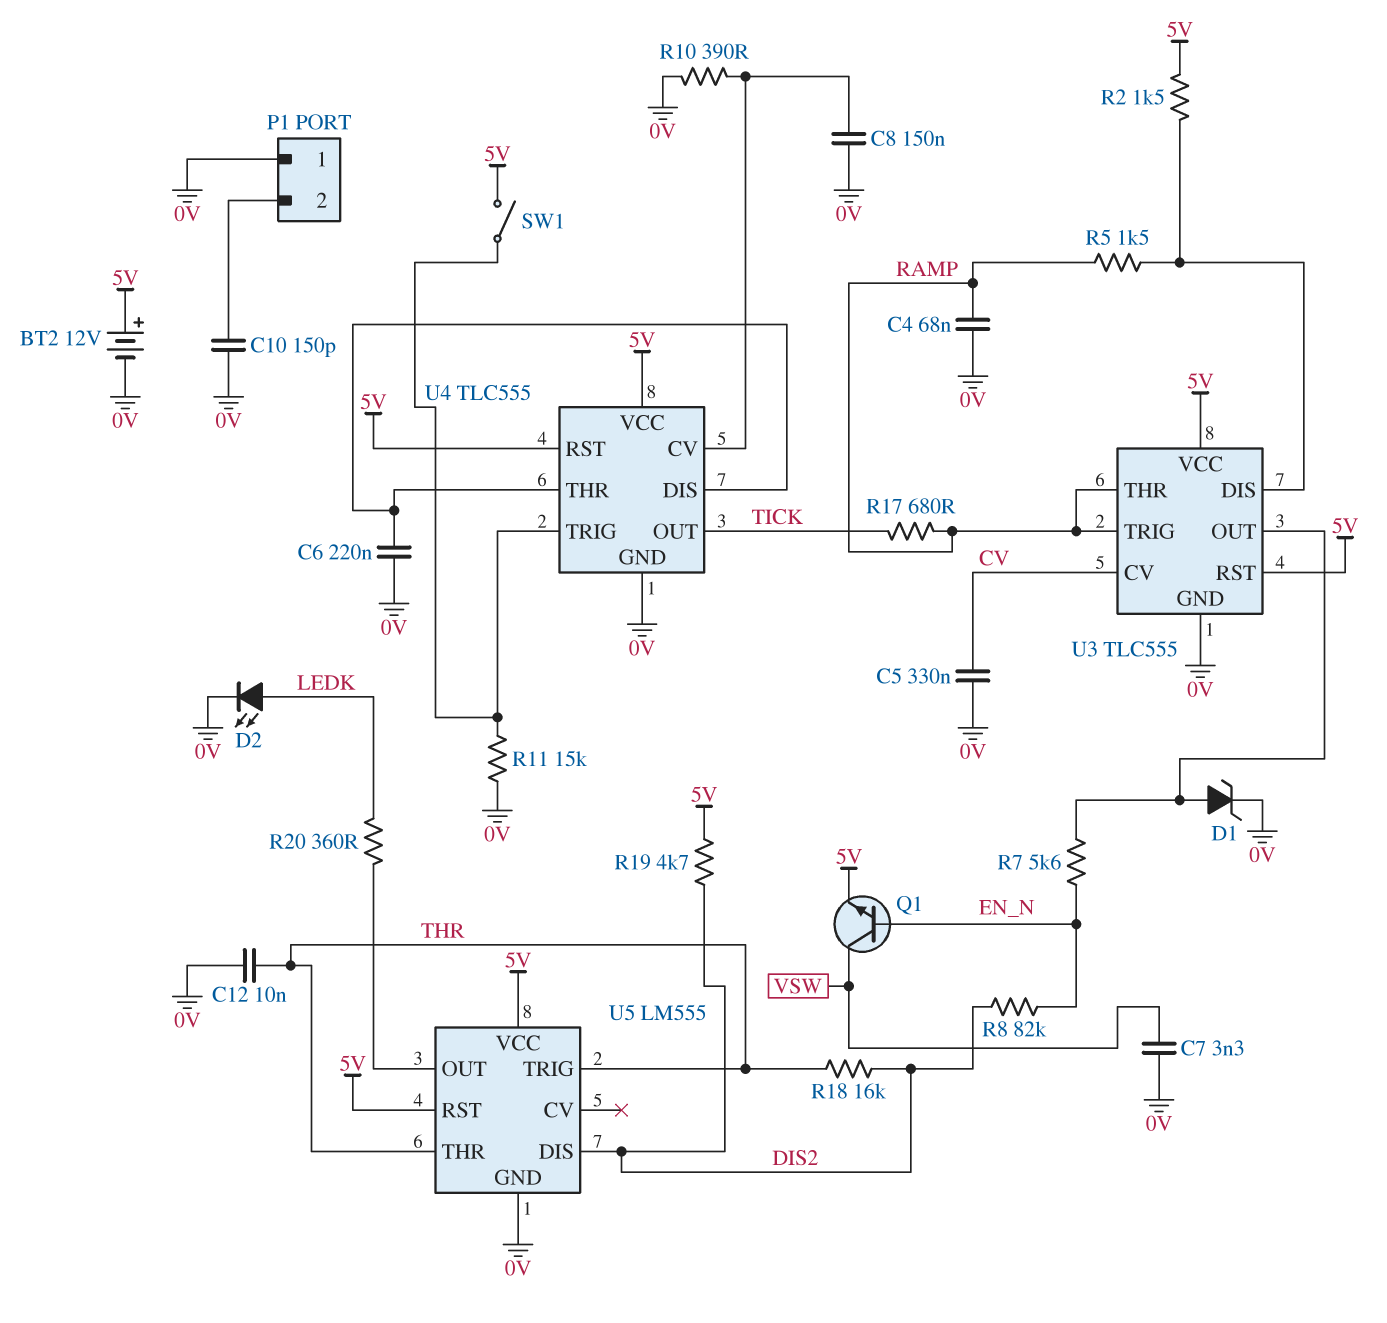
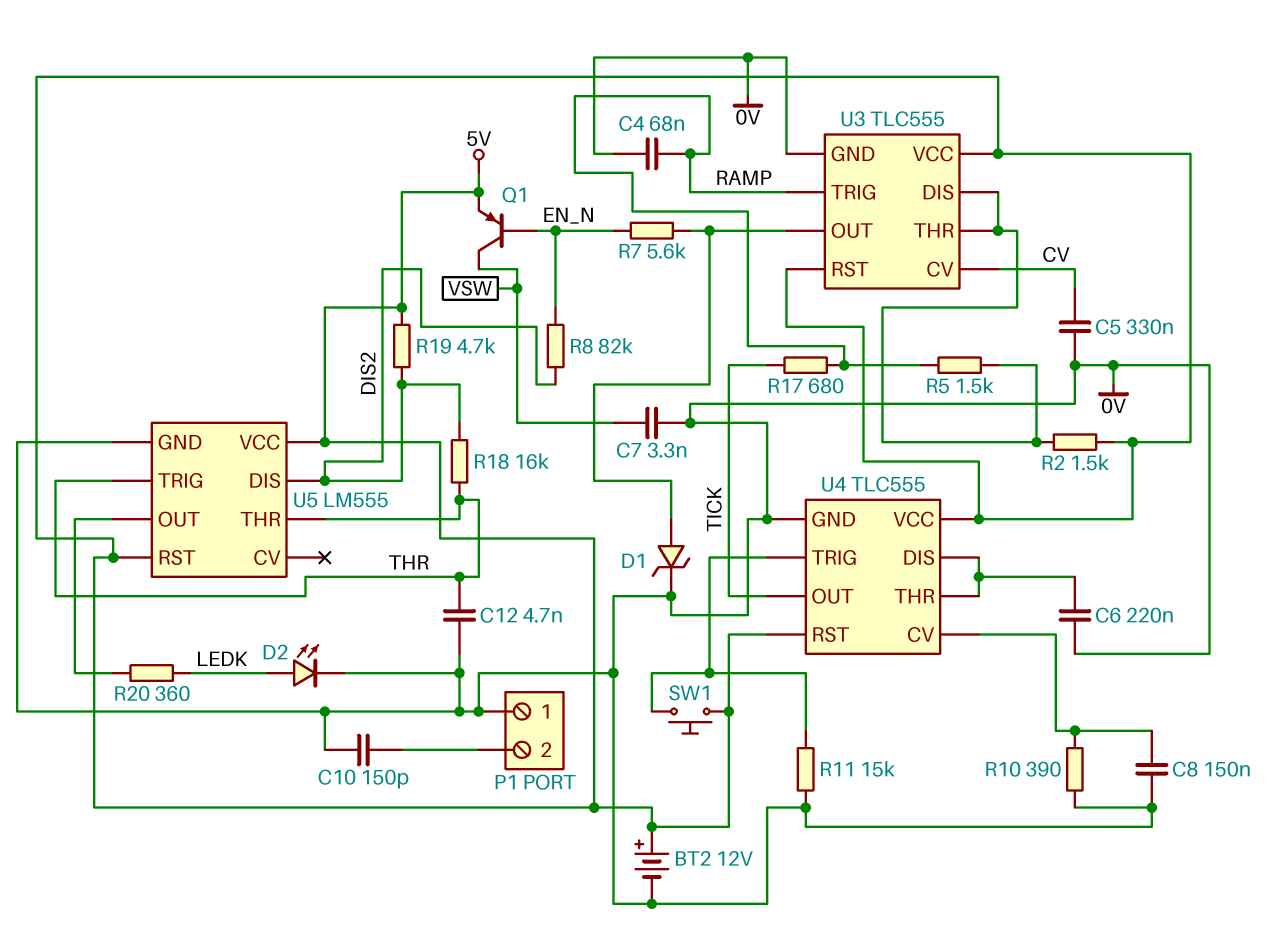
C12: 10nF (0V, THR) -> 4.7nF (0V, THR)
Q1: NPN (B EN_N, C VSW, E 5V) -> PNP (B EN_N, C VSW, E 5V)
SW1: switch (5V, U4/TRIG) -> button (5V, U4/TRIG)
U3 pin THR: RAMP -> U3/DIS

